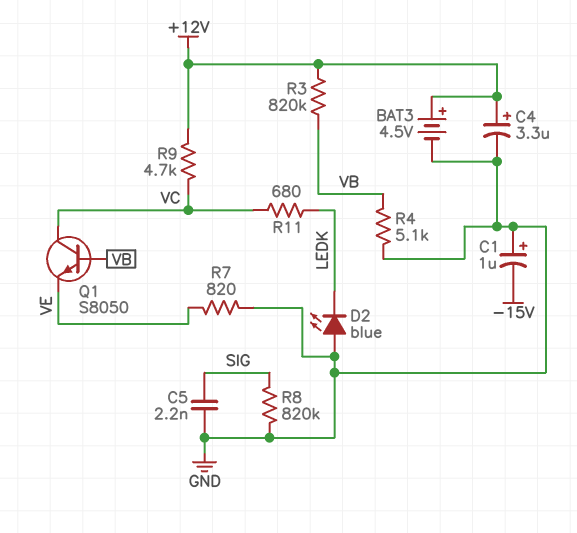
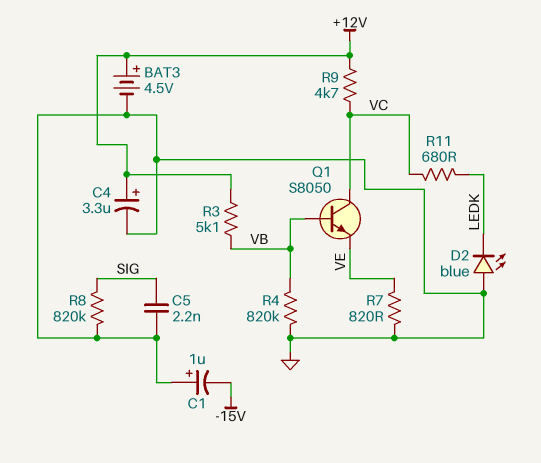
R3: 820k (+12V, VB) -> 5.1k (+12V, VB)
R4: 5.1k (GND, VB) -> 820k (GND, VB)

